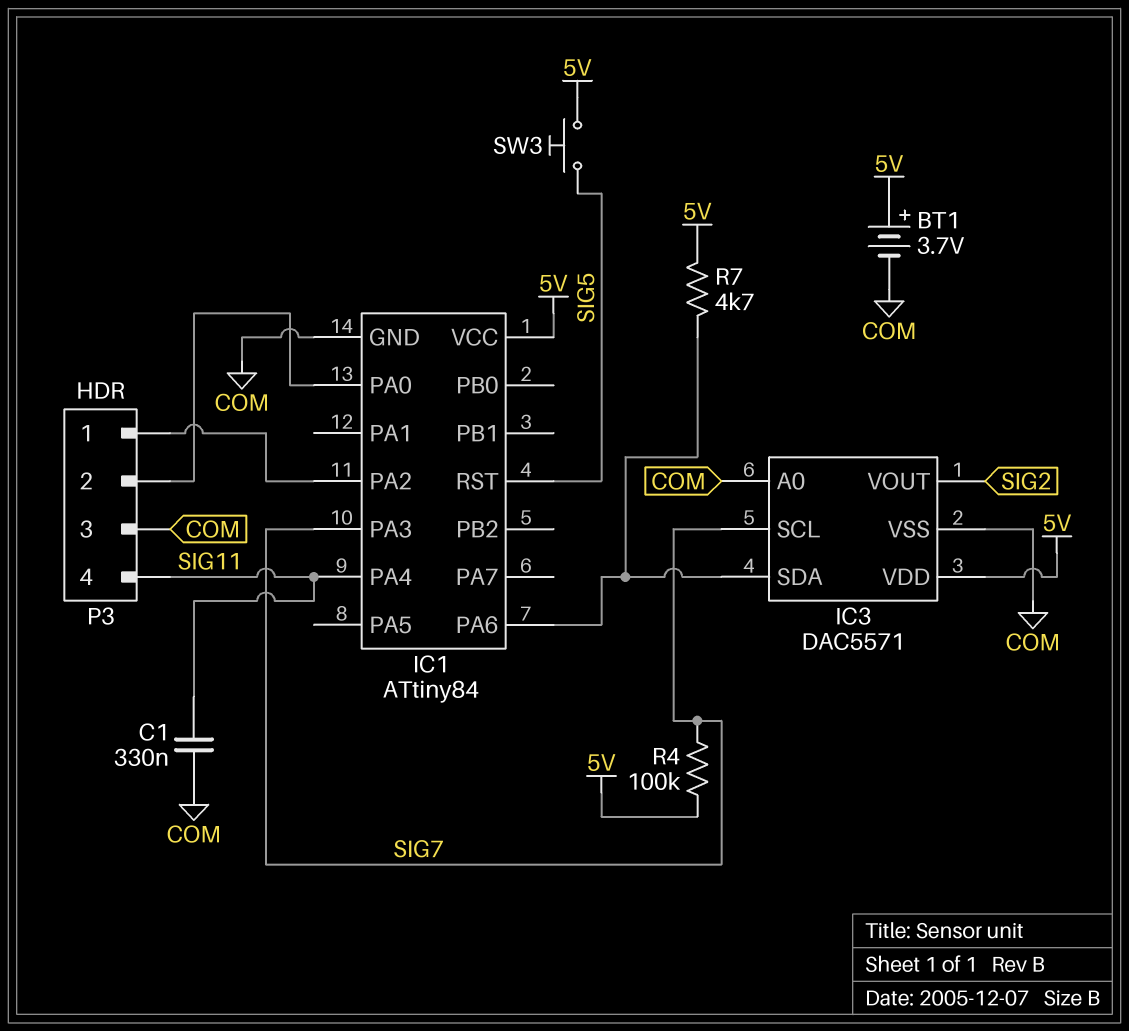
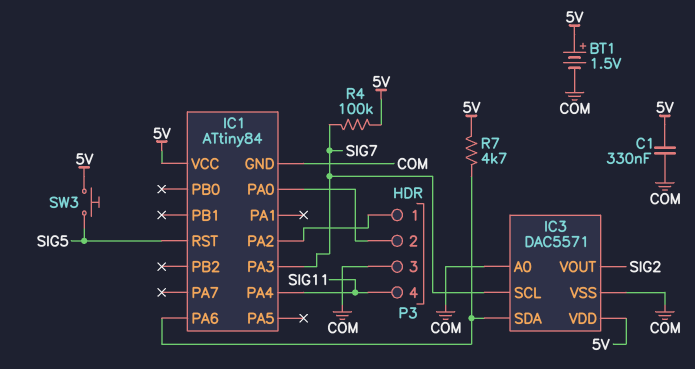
BT1: 3.7V (plus 5V, minus COM) -> 1.5V (plus 5V, minus COM)
C1: 330nF (COM, SIG11) -> 330nF (5V, COM)

